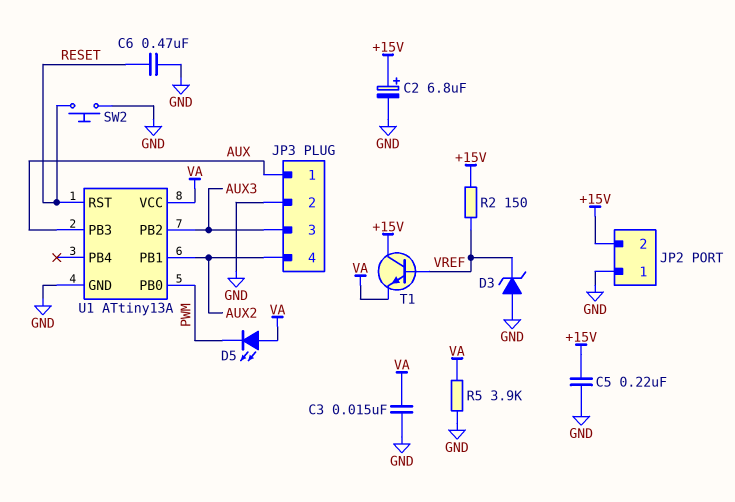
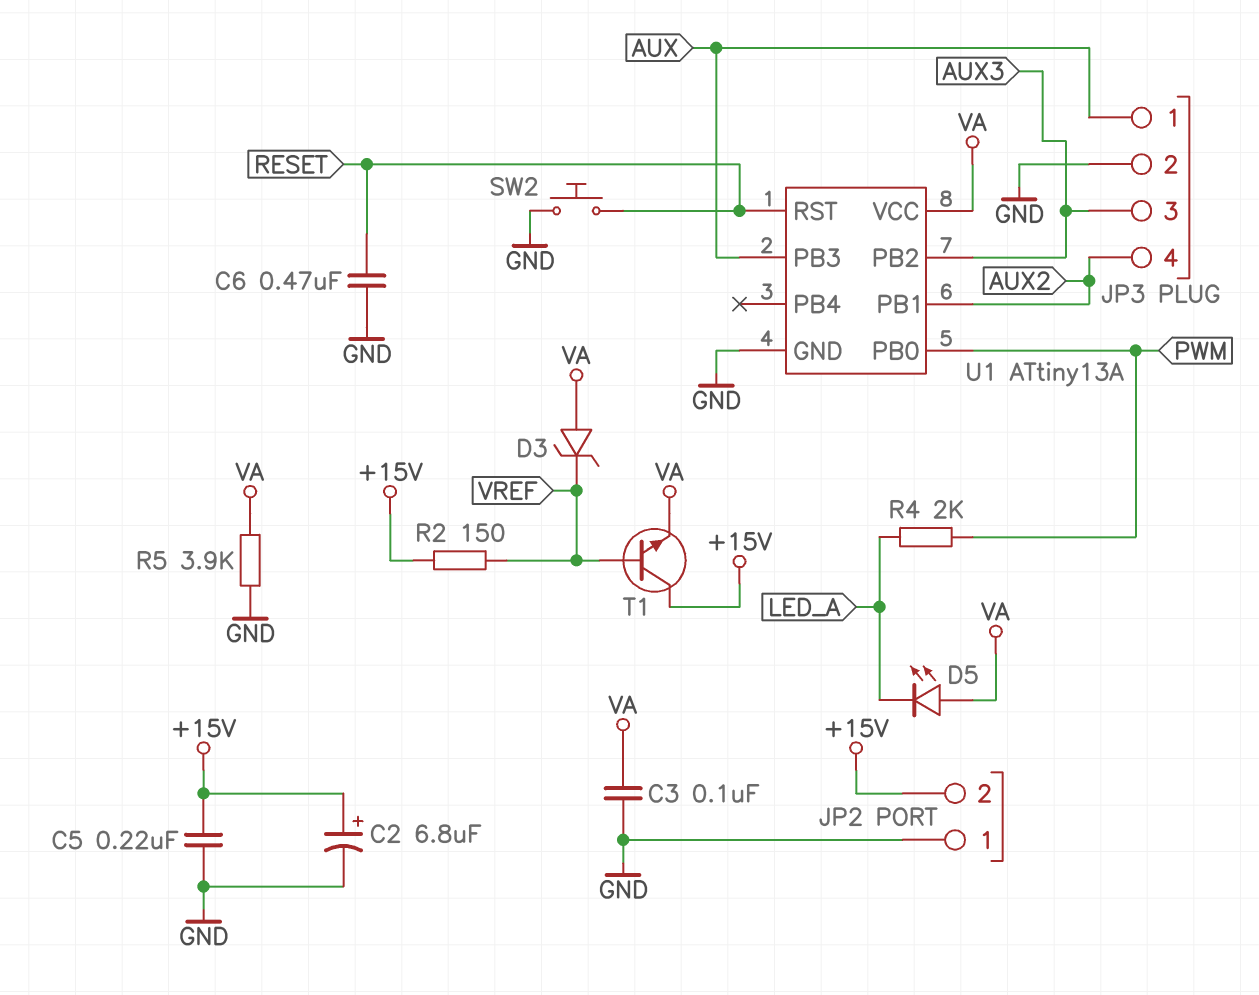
C3: 15nF (GND, VA) -> 100nF (GND, VA)
D3: zener (A GND, K VREF) -> zener (A VA, K VREF)
D5: LED (A VA, K PWM) -> LED (A VA, K LED_A)
R4: none -> 2k (LED_A, PWM)

